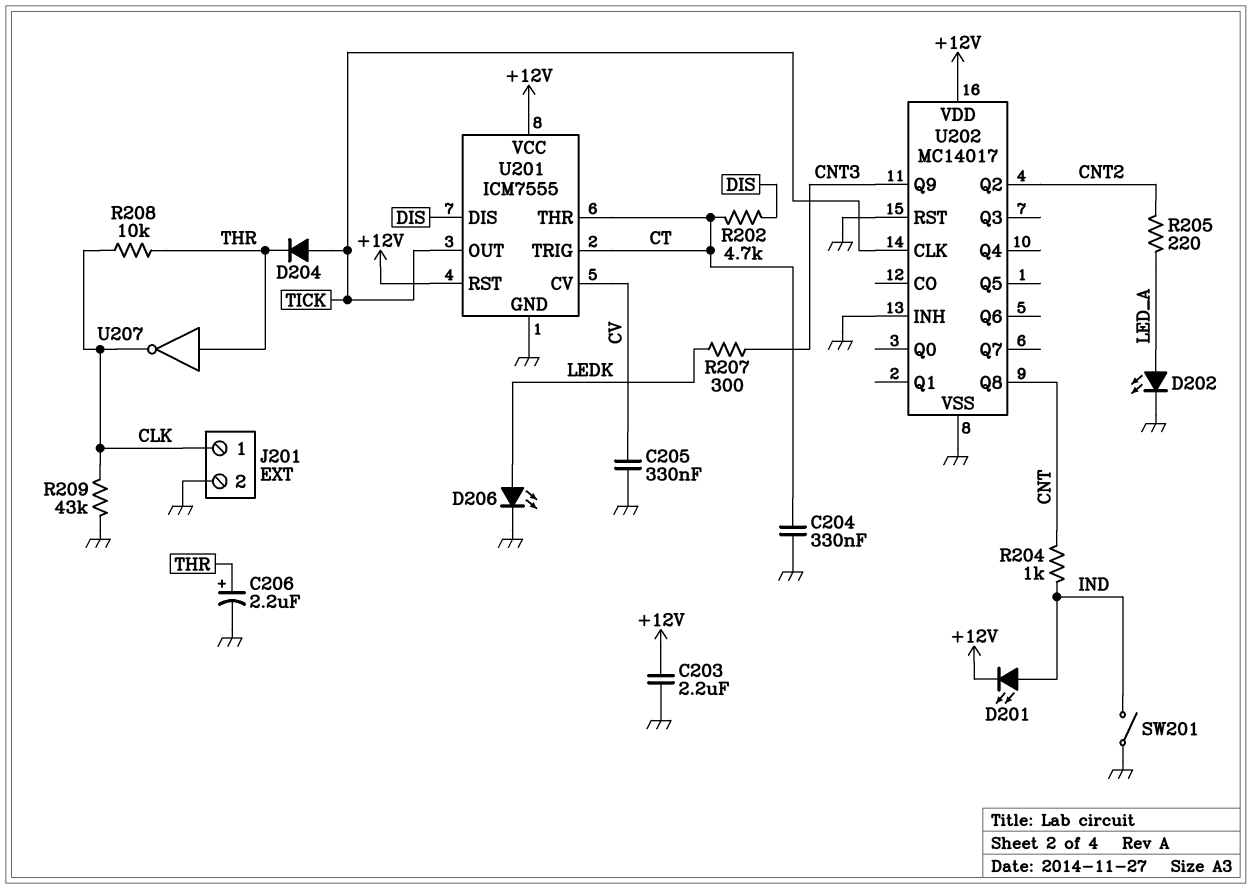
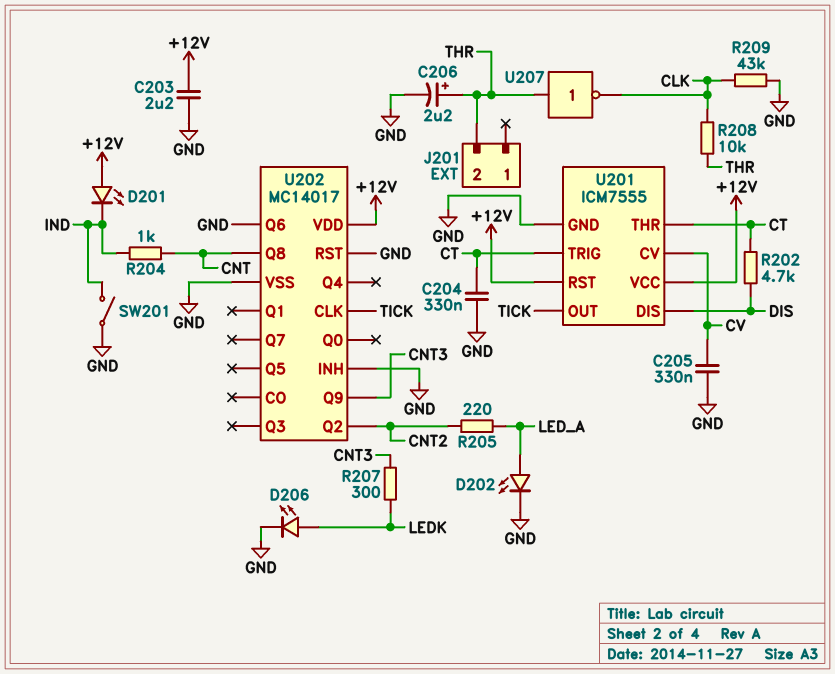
D201: LED (A IND, K +12V) -> LED (A +12V, K IND)
D204: diode (A TICK, K THR) -> none
J201 pin 1: CLK -> none
J201 pin 2: GND -> THR
U202 pin Q6: none -> GND

